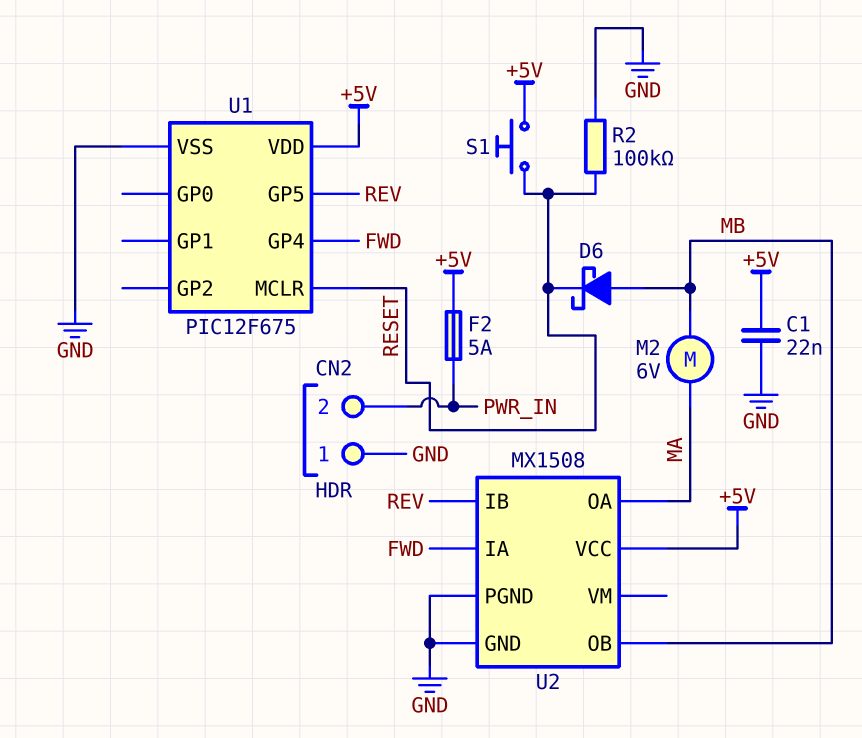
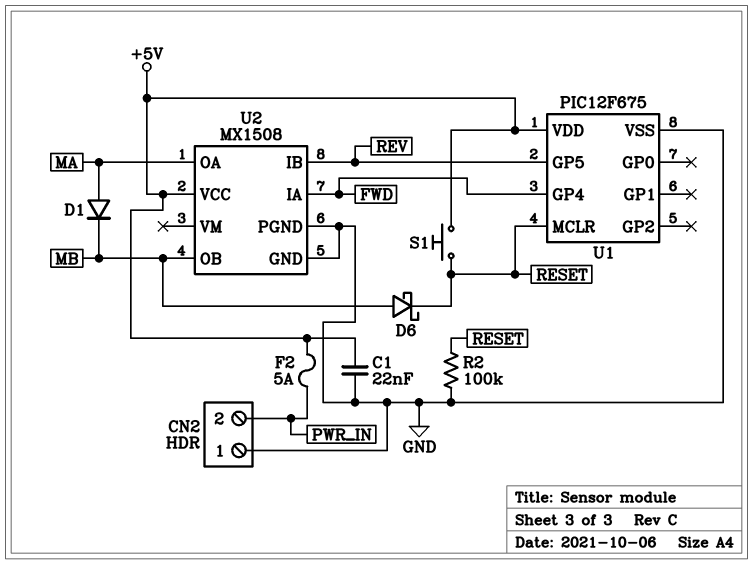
D1: none -> diode (A MA, K MB)
M2: motor 6V (MA, MB) -> none

